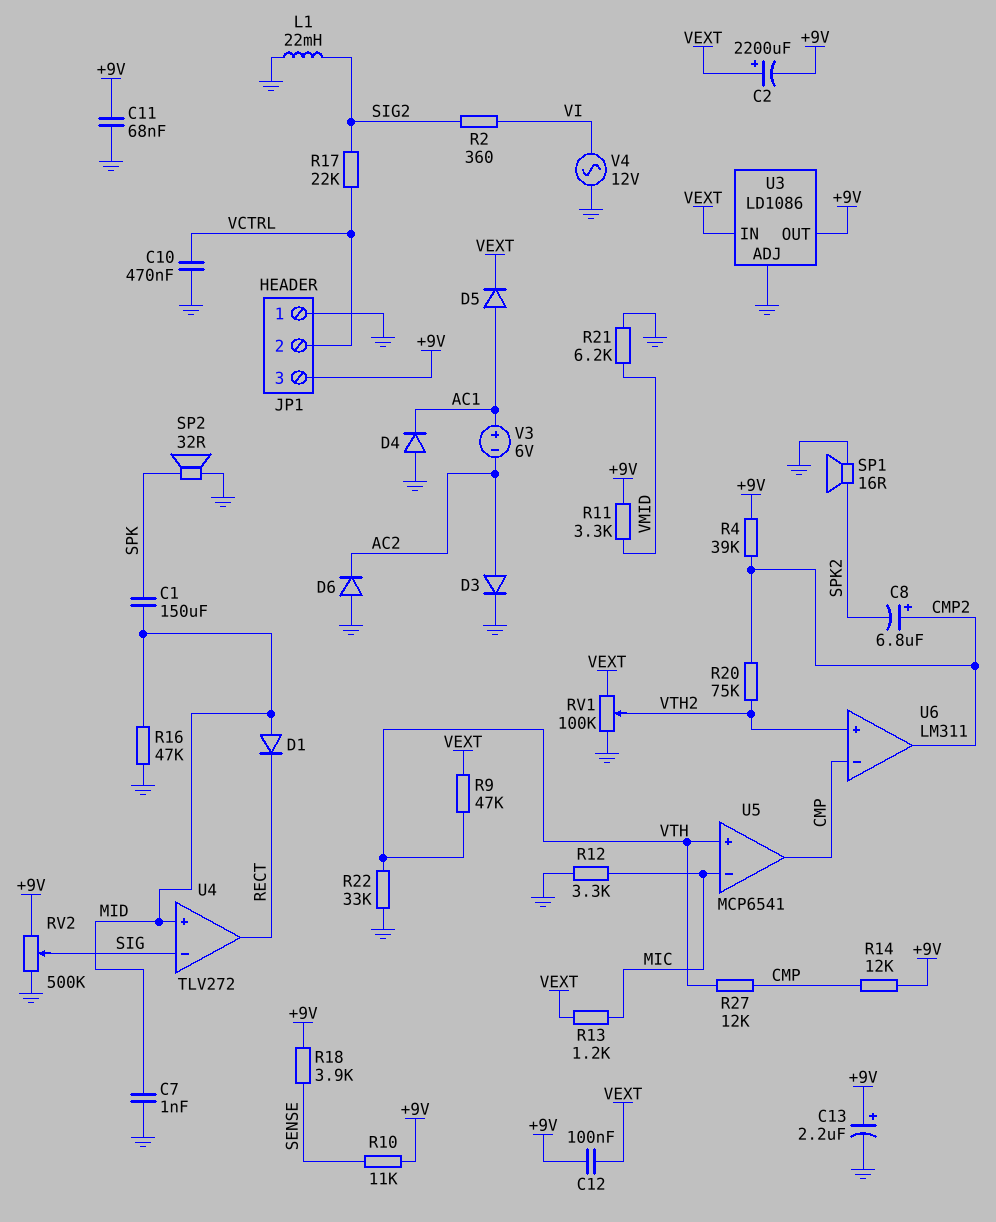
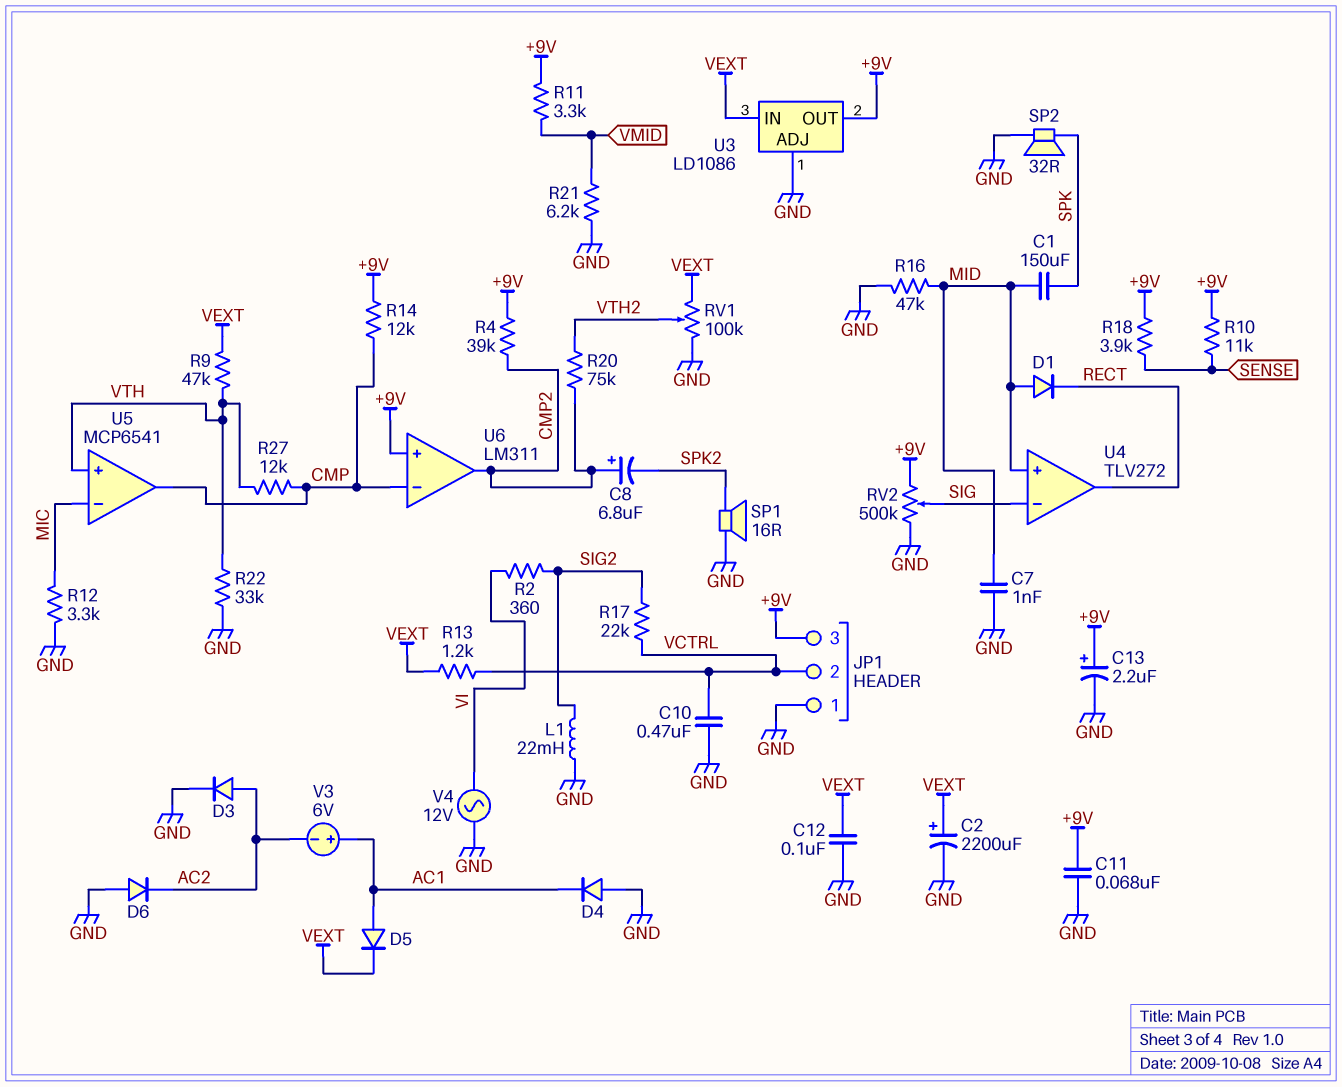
C2: 2200uF (plus VEXT, minus +9V) -> 2200uF (plus VEXT, minus GND)
C12: 100nF (+9V, VEXT) -> 100nF (GND, VEXT)
R13: 1.2k (MIC, VEXT) -> 1.2k (VCTRL, VEXT)
U6 pin in+: VTH2 -> +9V

